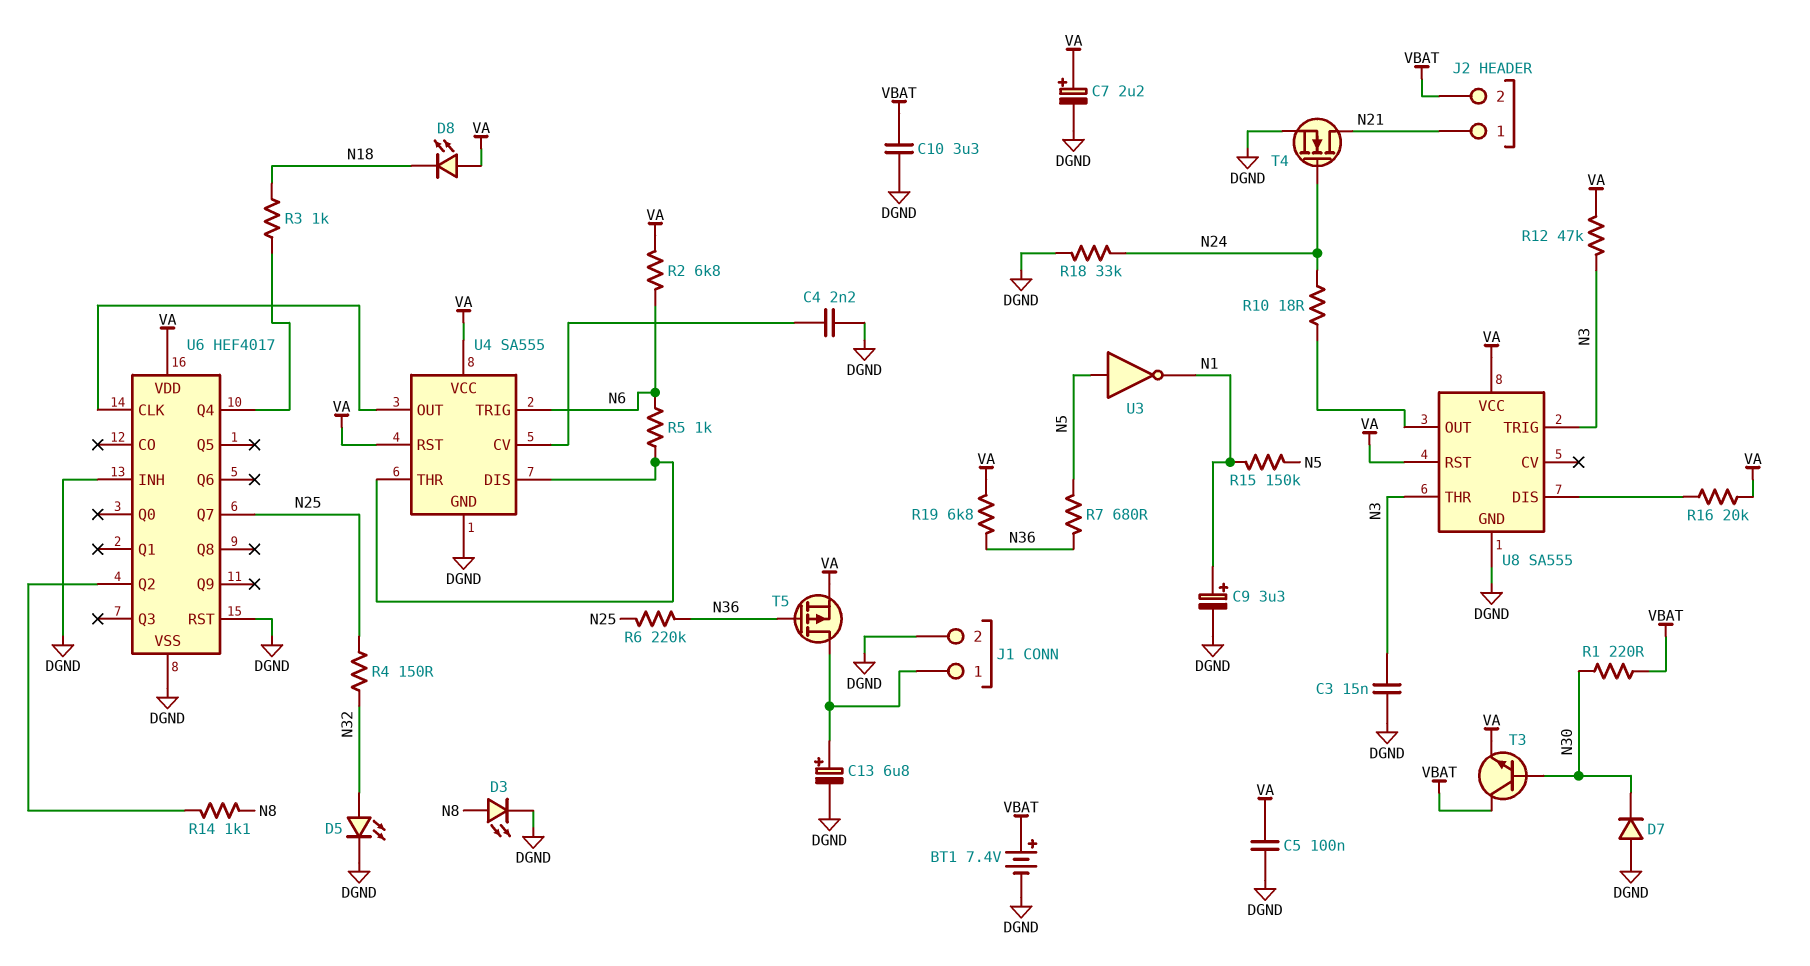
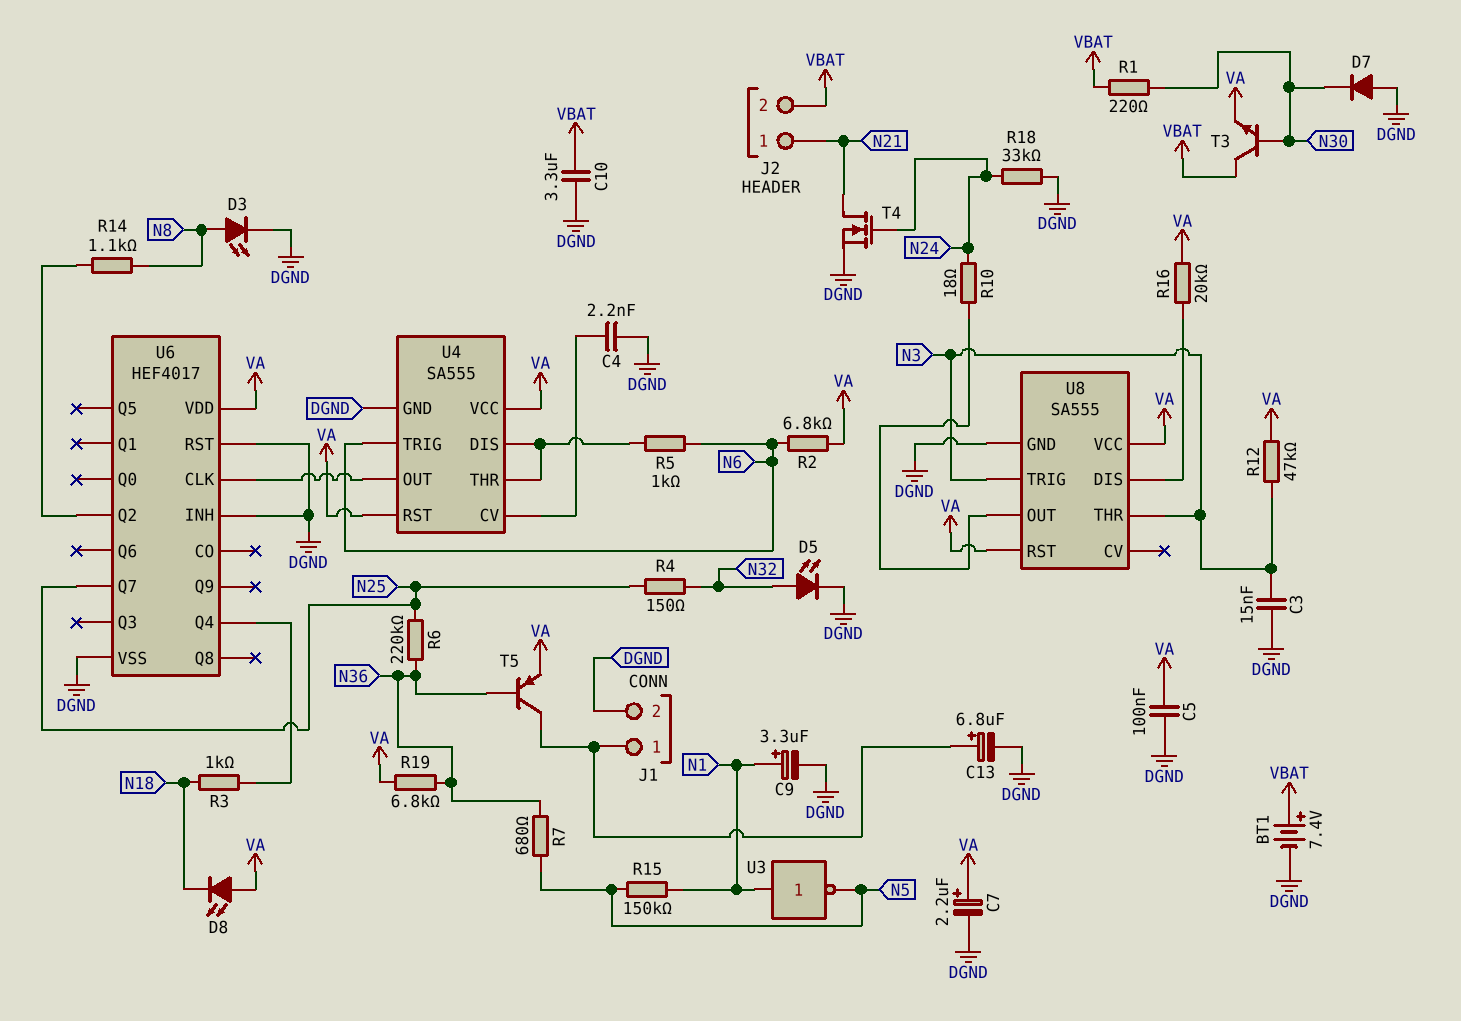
T5: PMOS (G N36, D J1/1, S VA) -> PNP (B N36, C J1/1, E VA)
U3: NOT (in N5, out N1) -> NOT (in N1, out N5)

